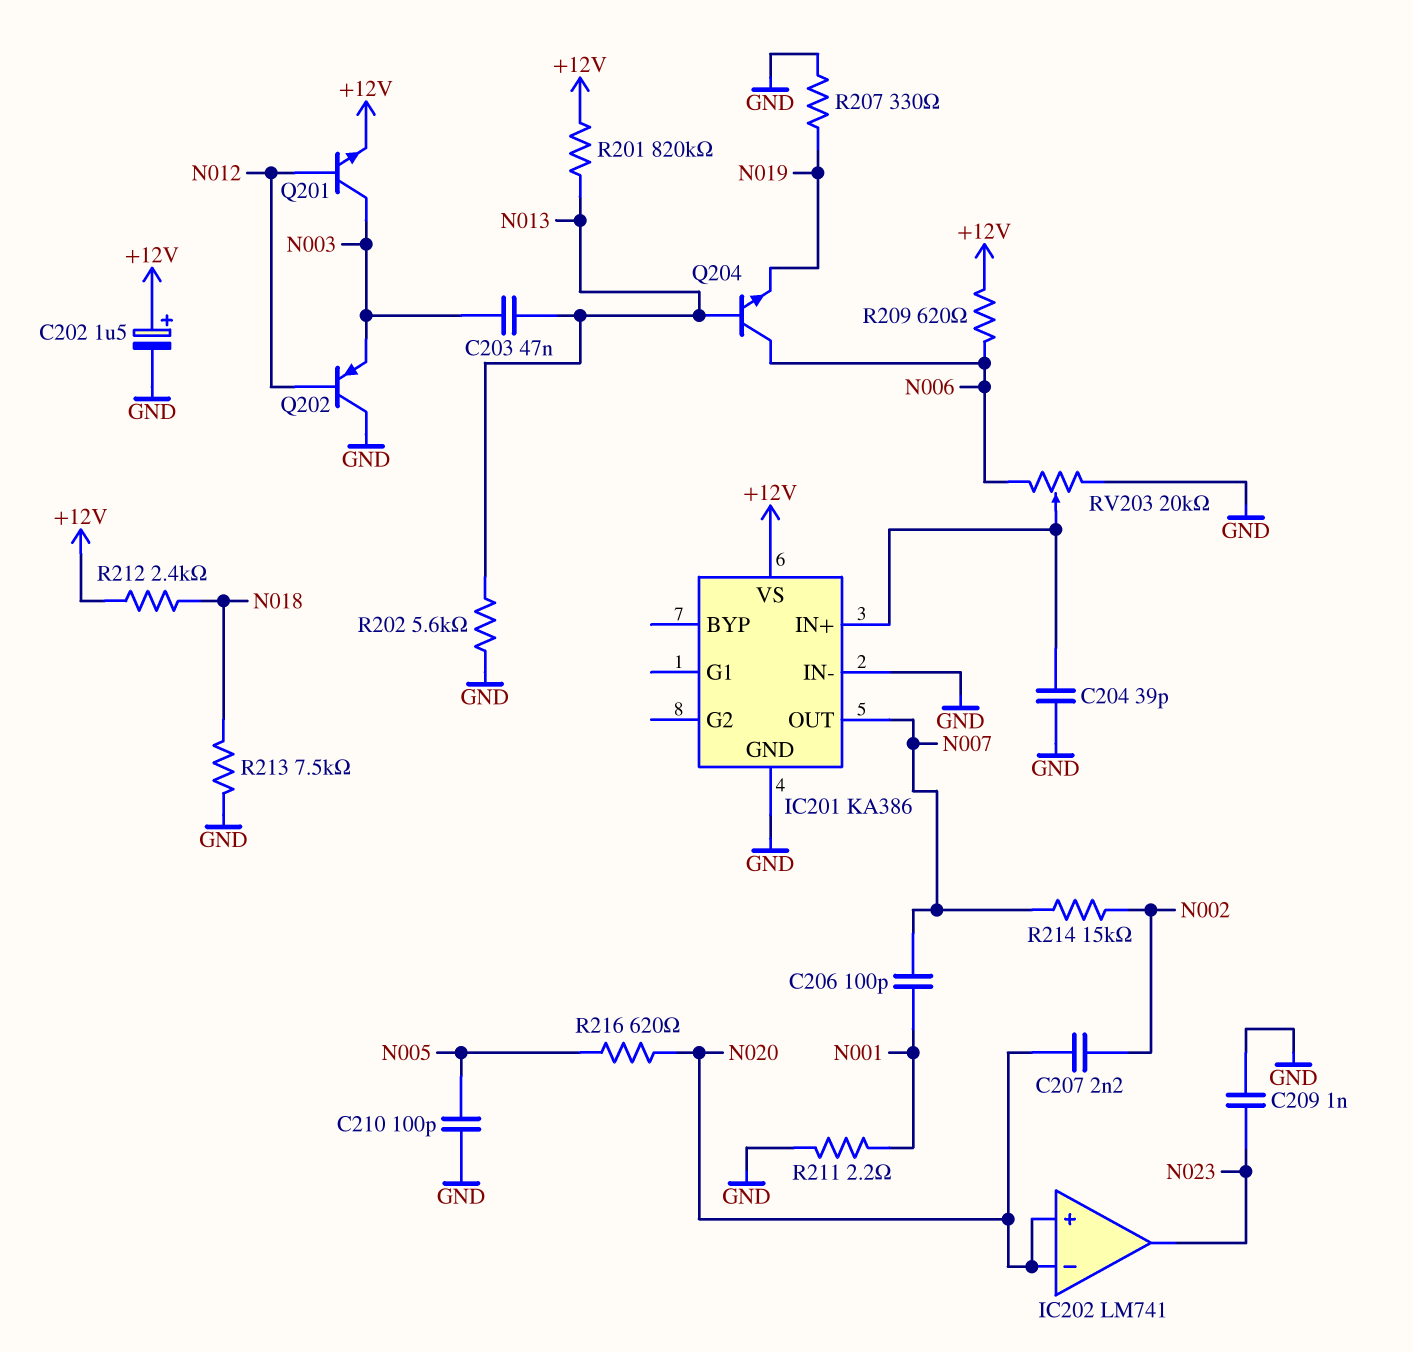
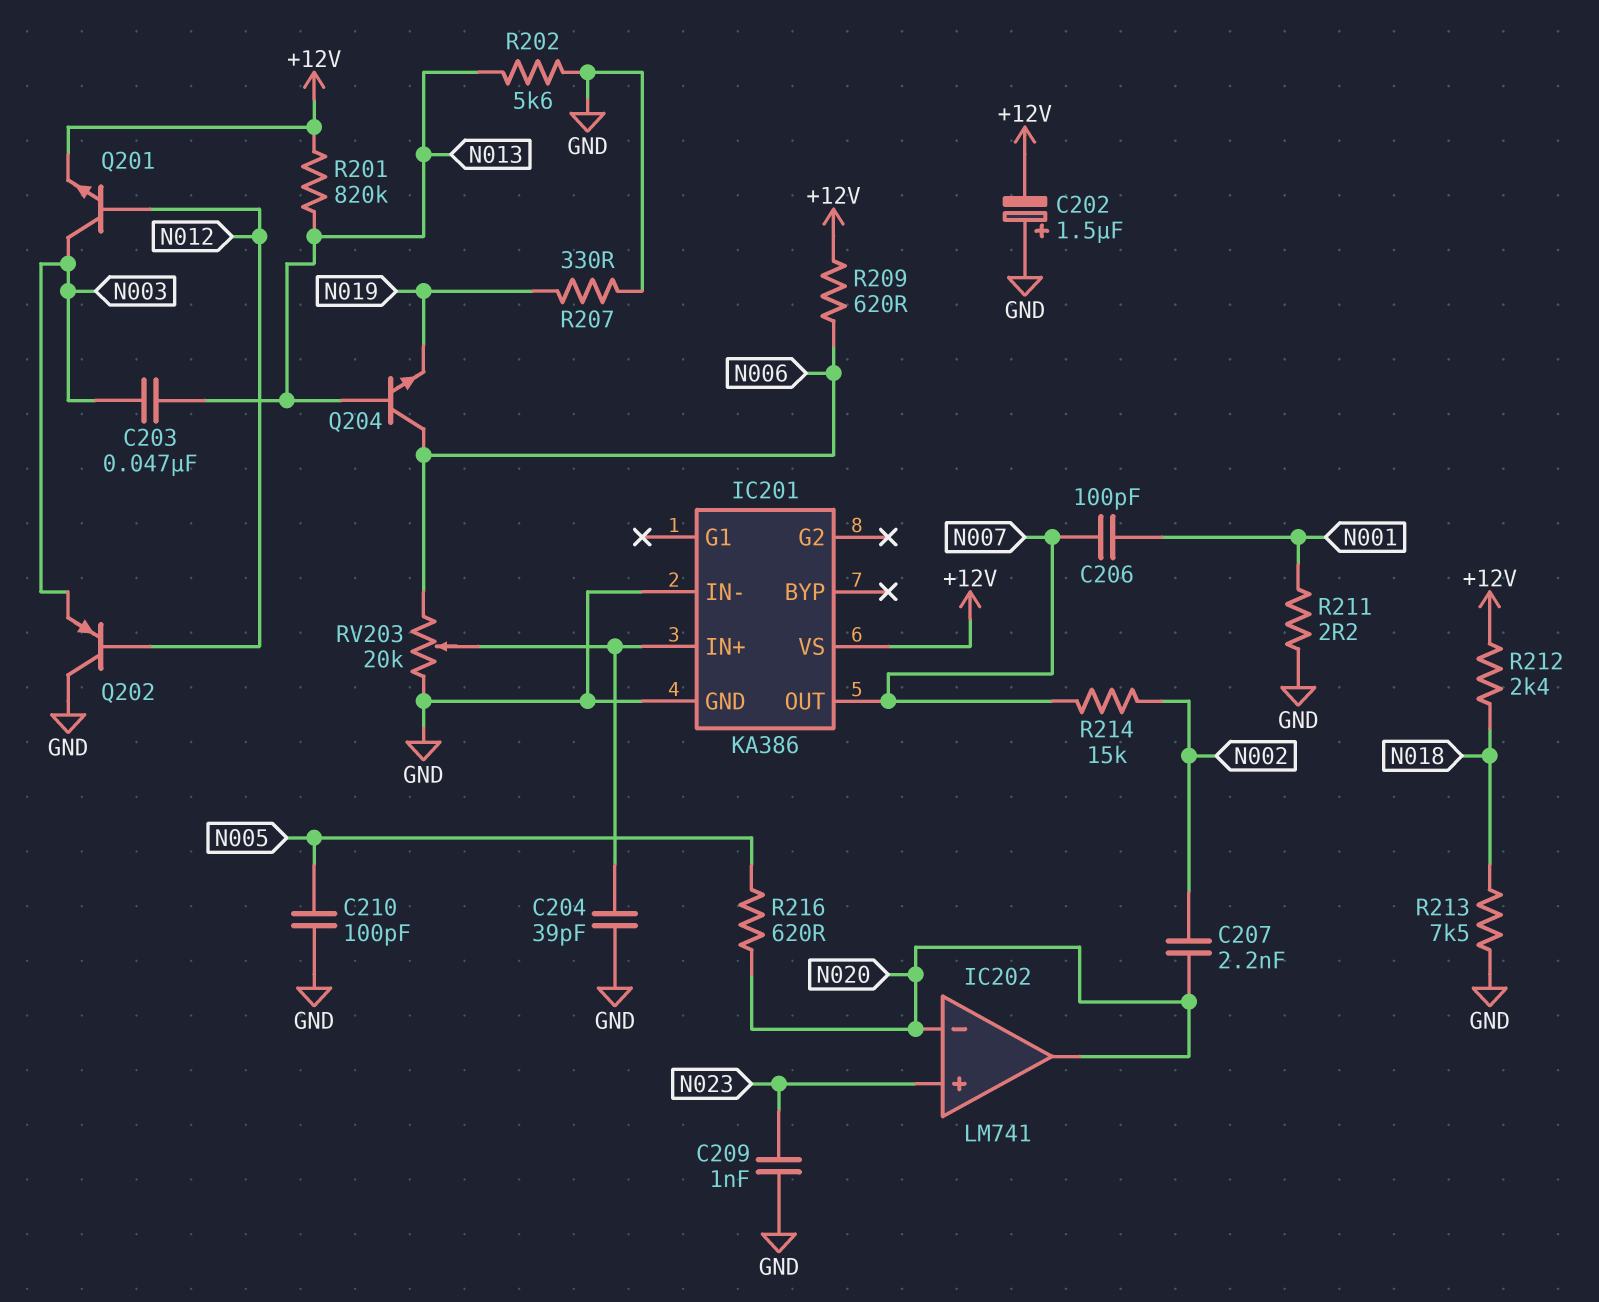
C202: 1.5uF (plus +12V, minus GND) -> 1.5uF (plus GND, minus +12V)
IC202 pin in+: N020 -> N023
IC202 pin out: N023 -> N020

